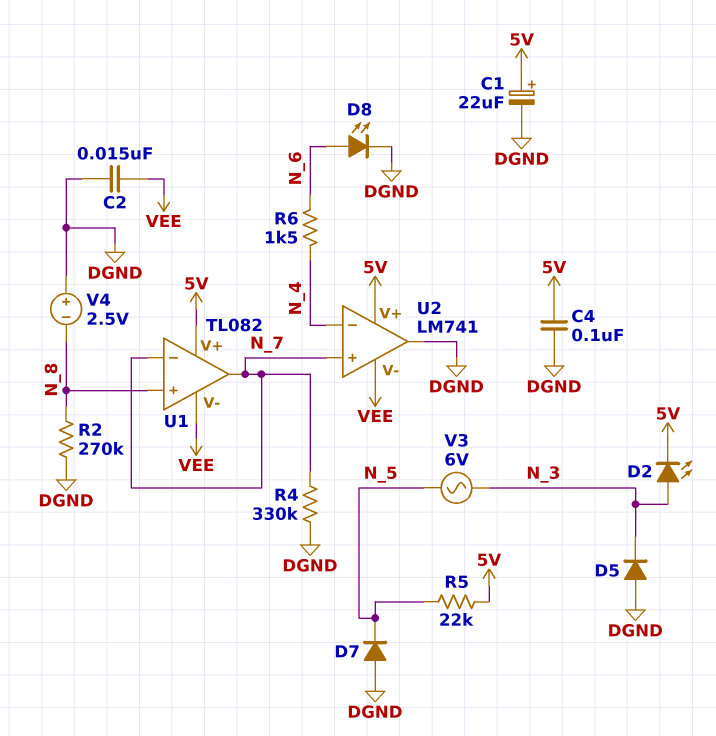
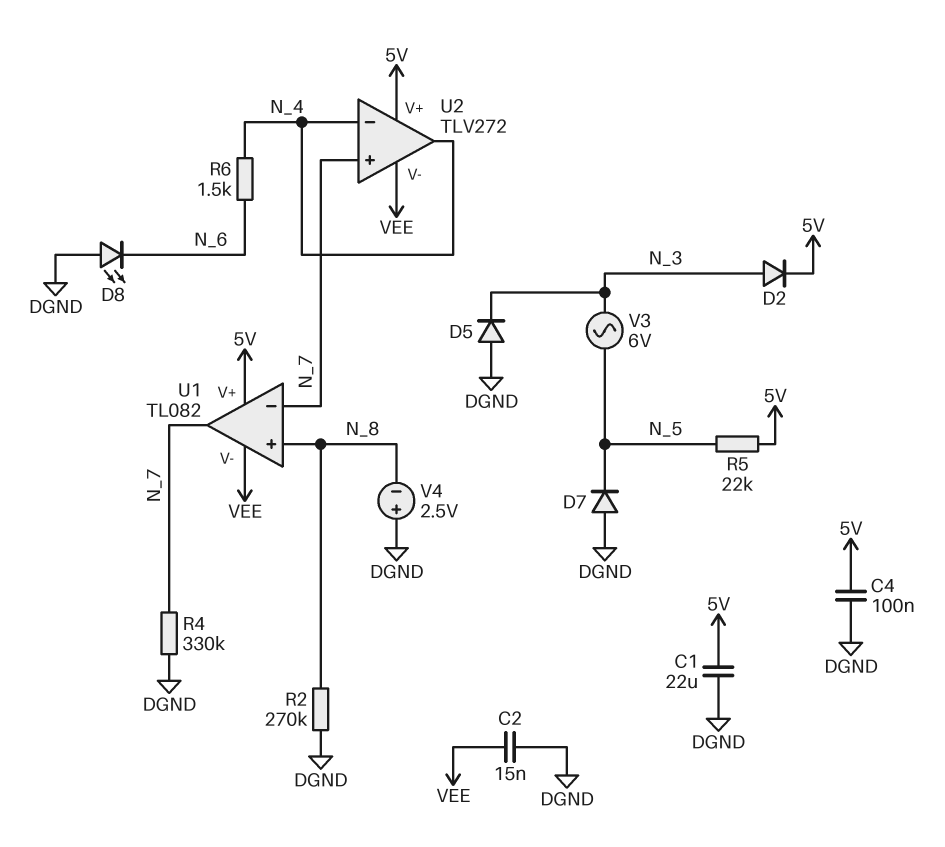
C1: 22uF (plus 5V, minus DGND) -> 22uF (5V, DGND)
D2: LED (A N_3, K 5V) -> diode (A N_3, K 5V)
D8: LED (A N_6, K DGND) -> LED (A DGND, K N_6)
U2: LM741 -> TLV272
U2 pin out: DGND -> N_4

